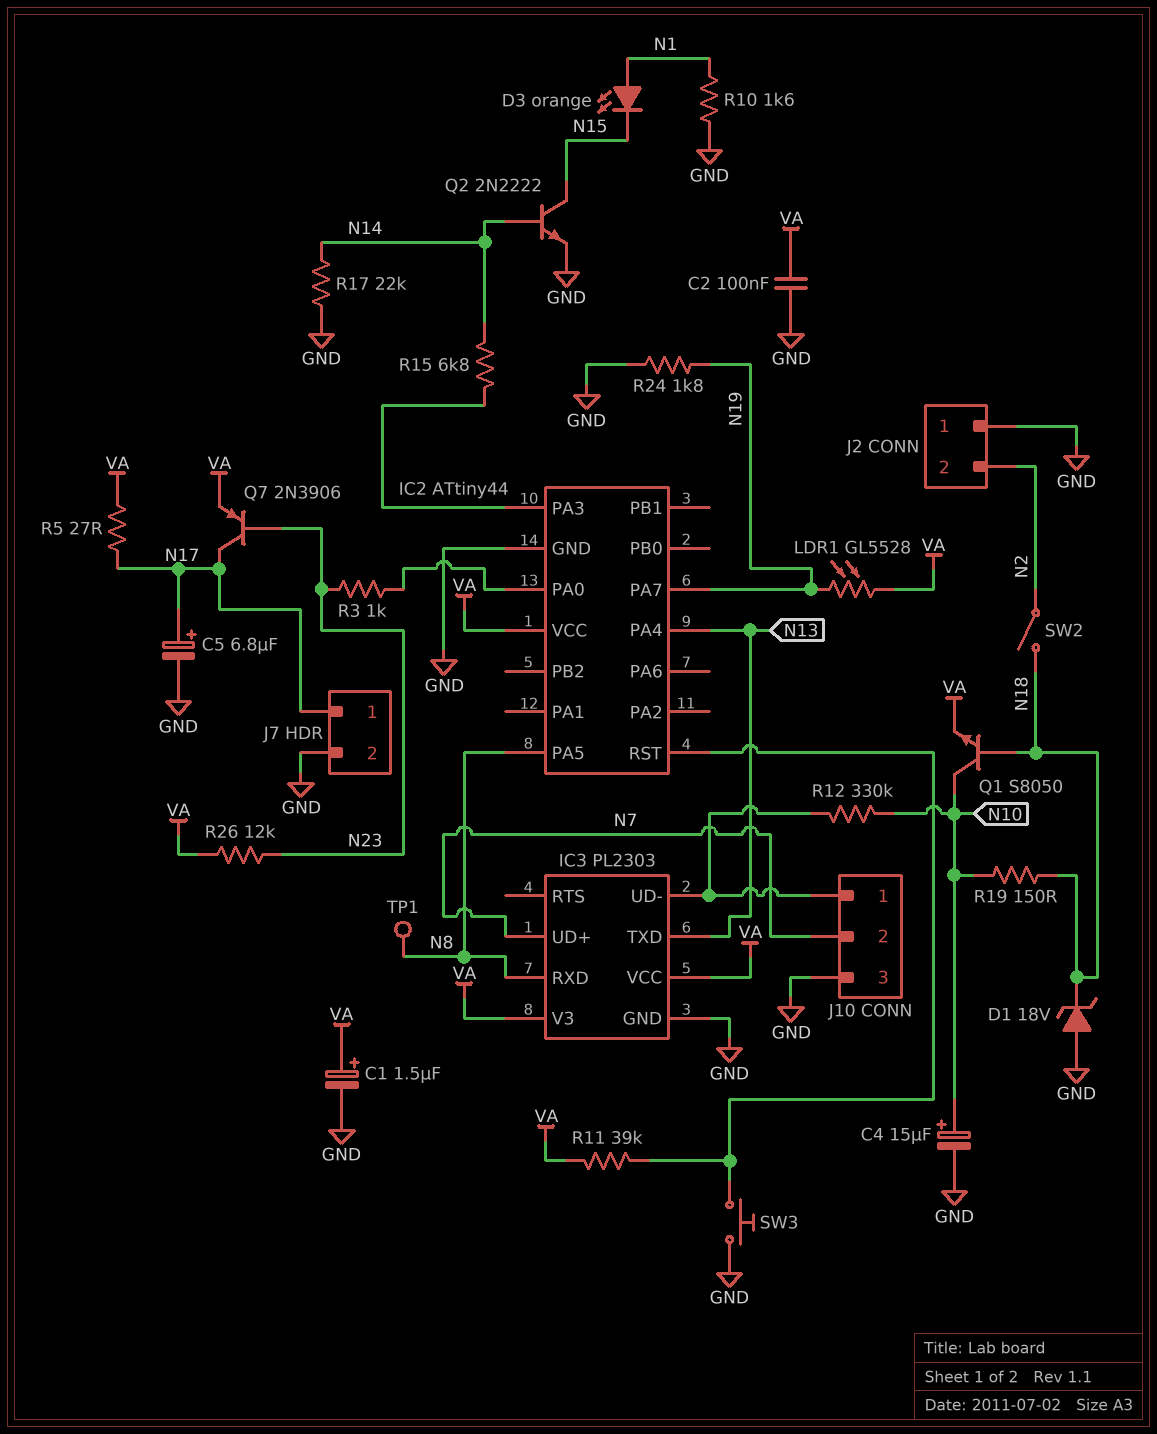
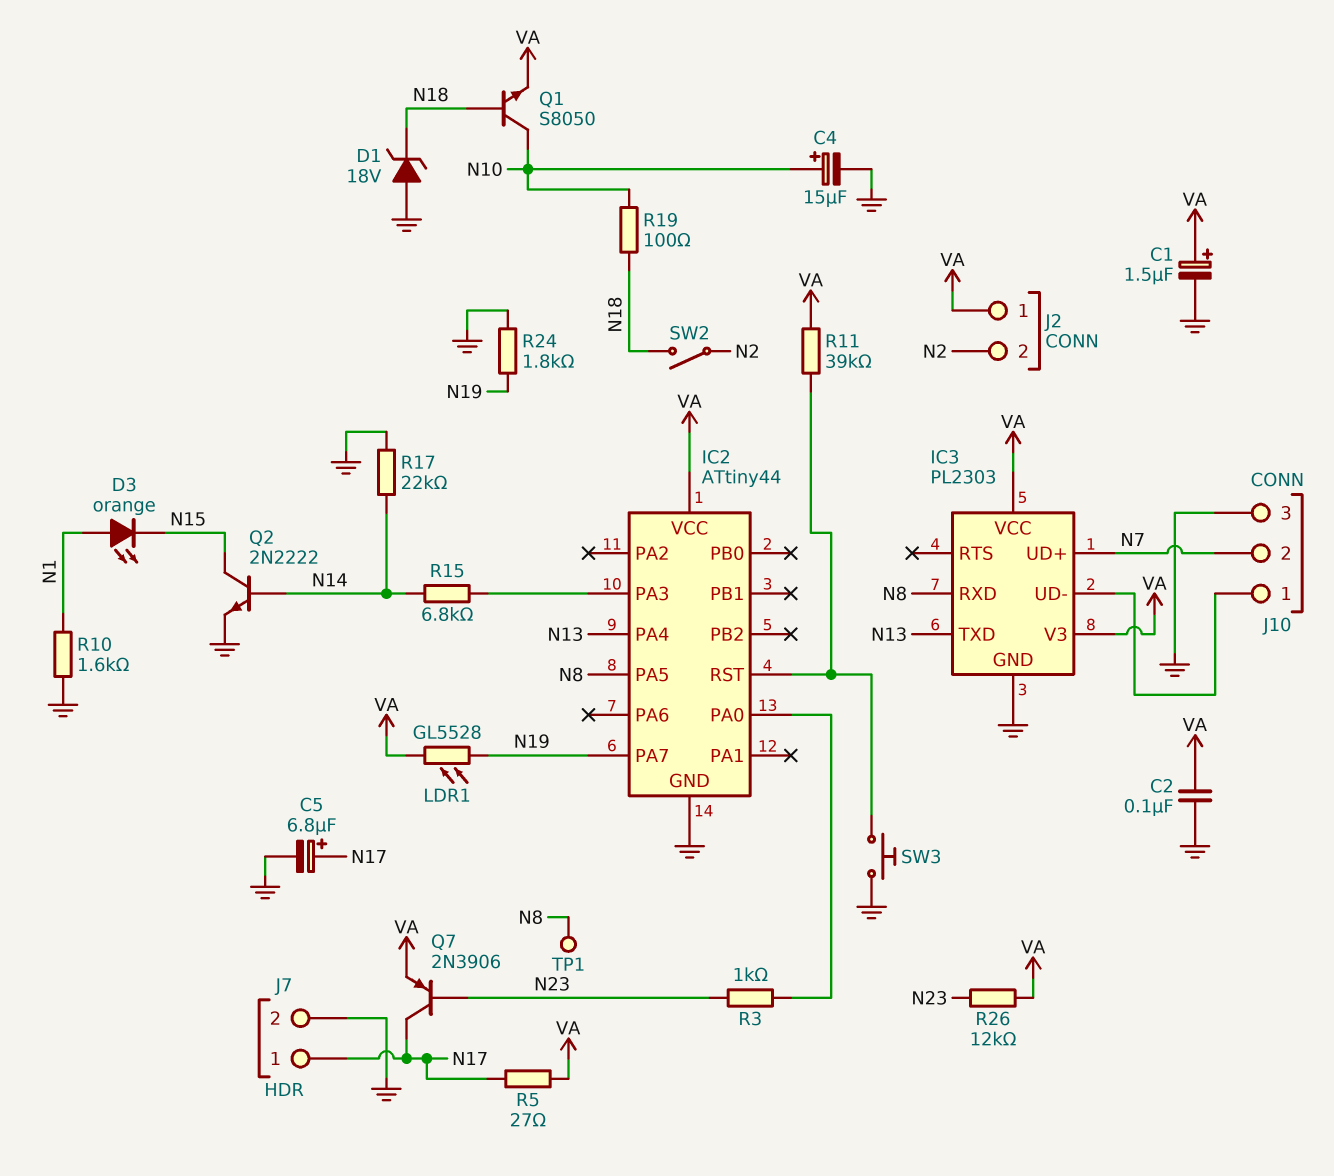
J2 pin 1: GND -> VA
R12: 330k (IC3/UD-, N10) -> none
R19: 150 (N10, N18) -> 100 (N10, N18)

